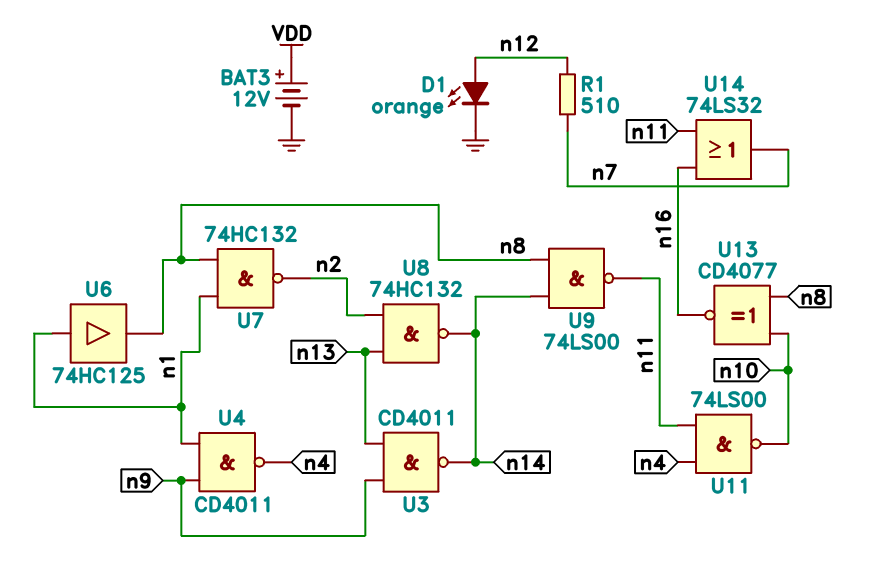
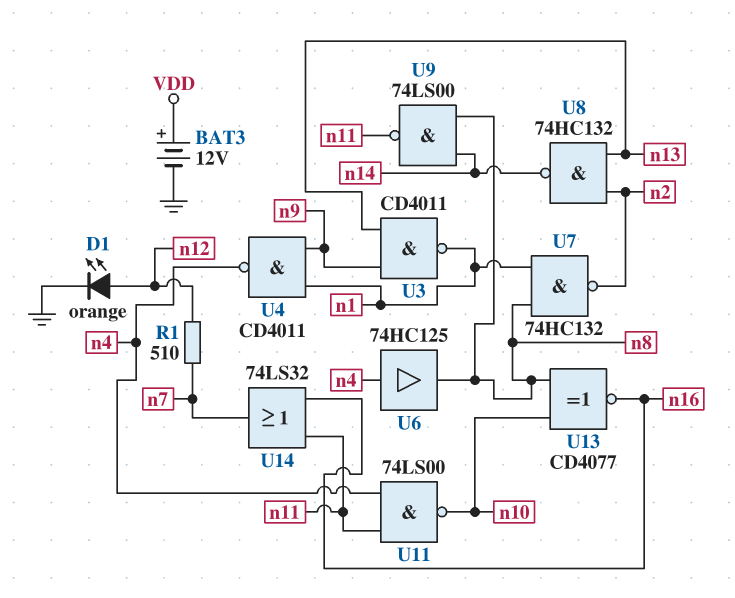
U3: NAND CD4011 (in n9, in n13, out n14) -> NAND CD4011 (in n9, in n13, out n1)
U6: buffer 74HC125 (in n1, out n8) -> buffer 74HC125 (in n4, out n8)

